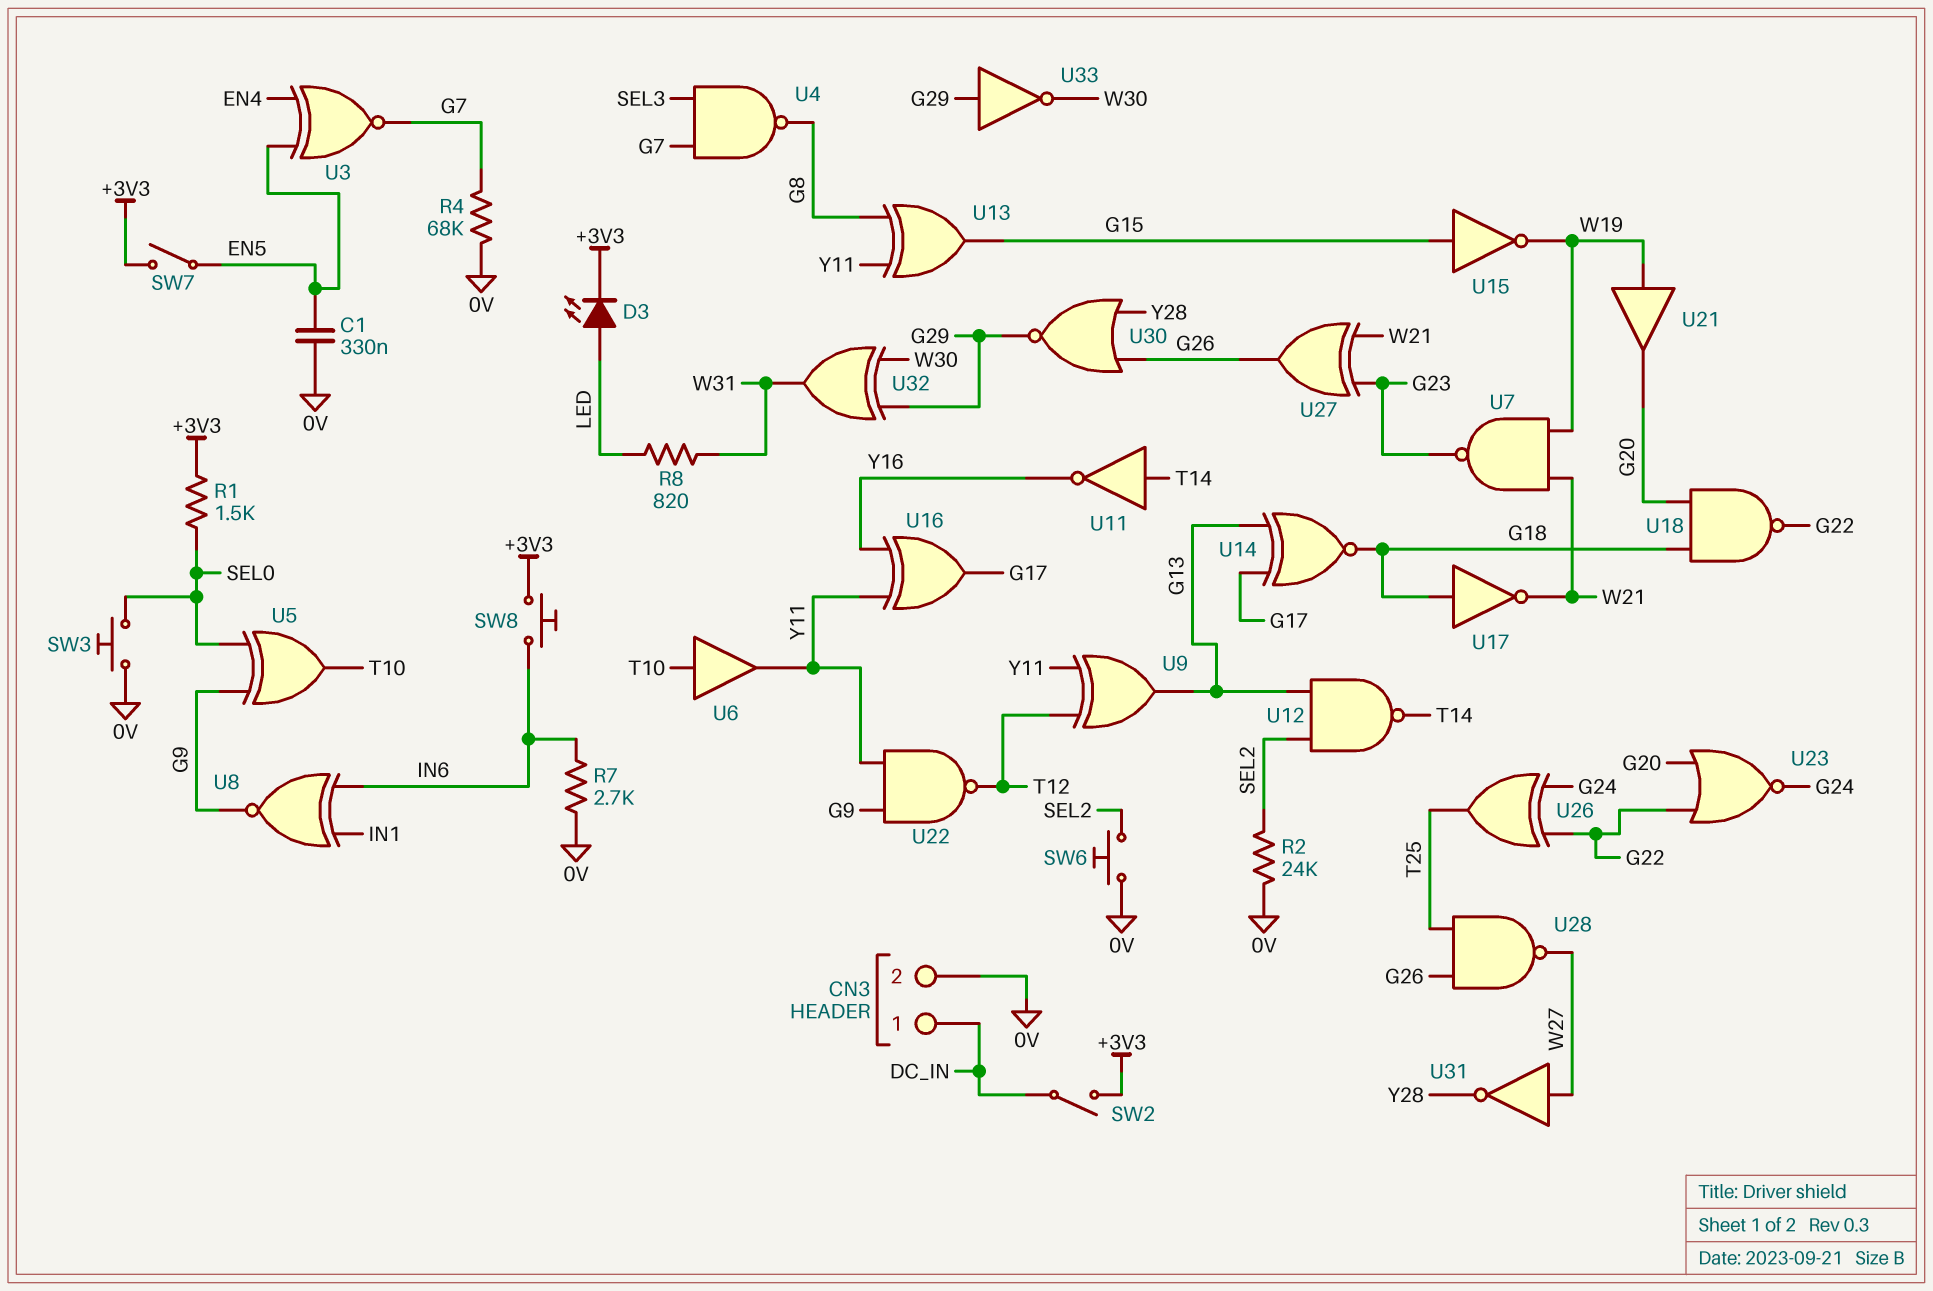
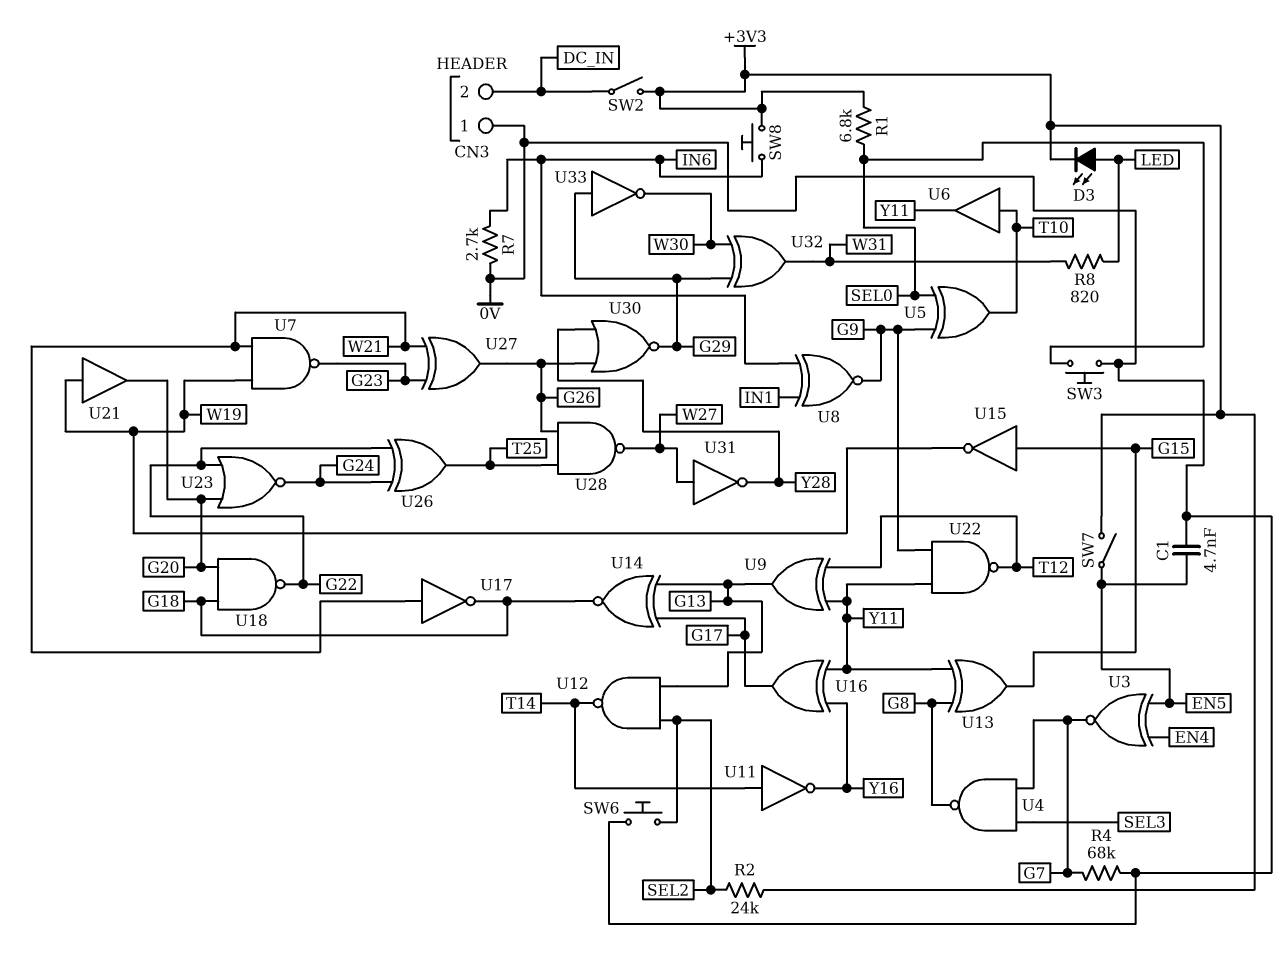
C1: 330nF (0V, EN5) -> 4.7nF (0V, EN5)
CN3 pin 1: DC_IN -> 0V
CN3 pin 2: 0V -> DC_IN
R1: 1.5k (+3V3, SEL0) -> 6.8k (+3V3, SEL0)
R2: 24k (0V, SEL2) -> 24k (+3V3, SEL2)
U17: NOT (in G18, out W21) -> NOT (in W21, out G18)

